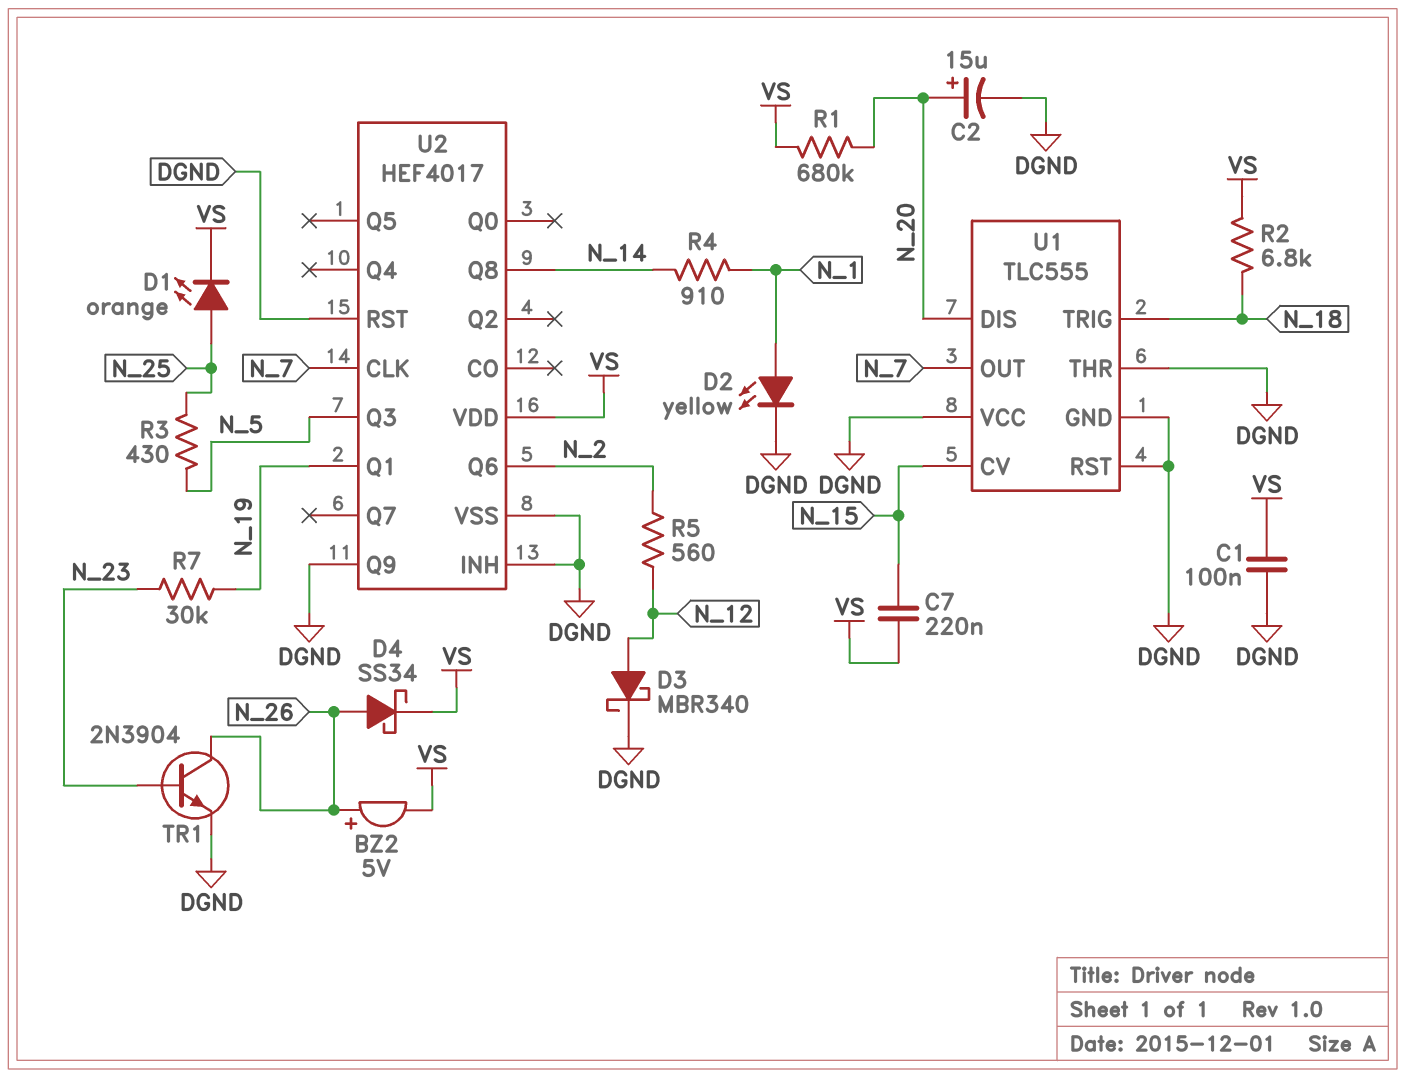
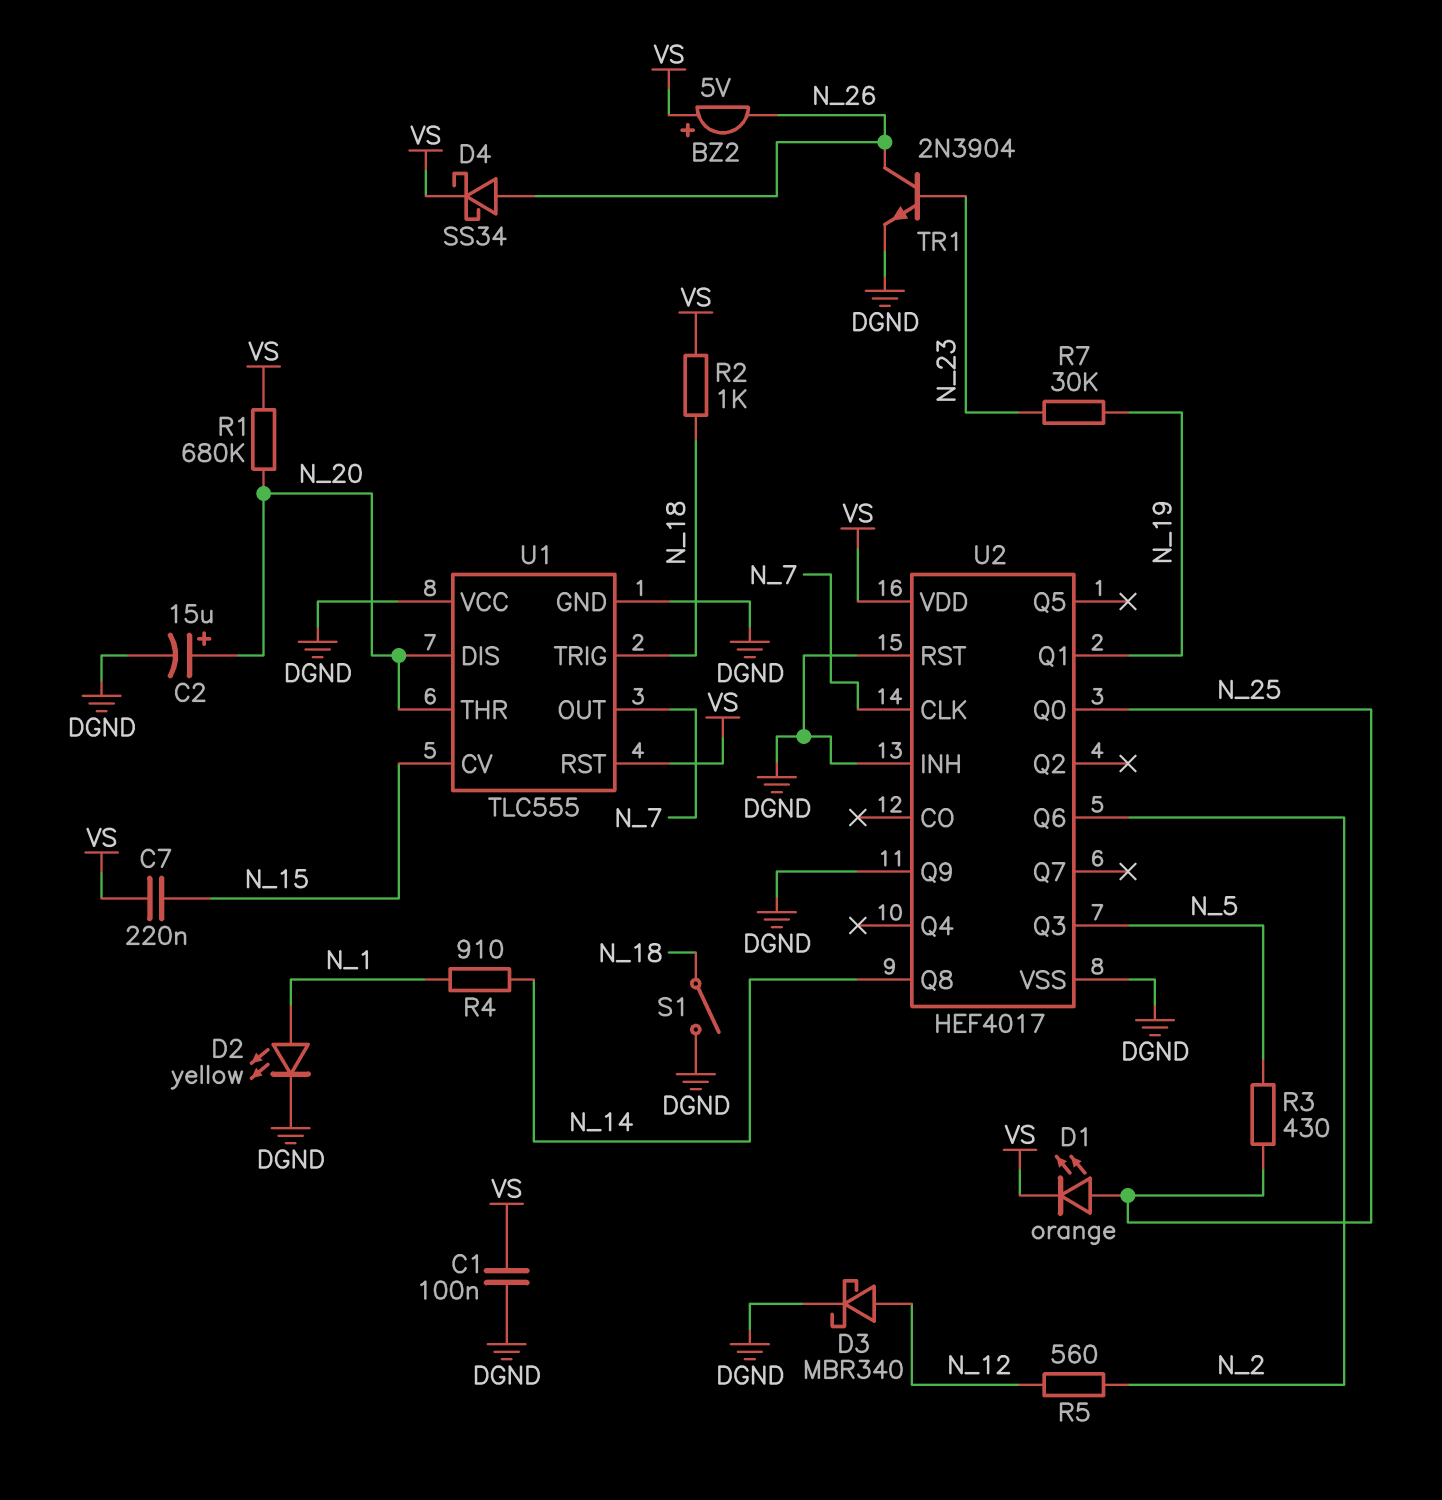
BZ2: buzzer 5V (plus N_26, minus VS) -> buzzer 5V (plus VS, minus N_26)
R2: 6.8k (N_18, VS) -> 1k (N_18, VS)
S1: none -> switch (DGND, N_18)
U1 pin RST: DGND -> VS
U1 pin THR: DGND -> N_20
U2 pin Q0: none -> N_25

